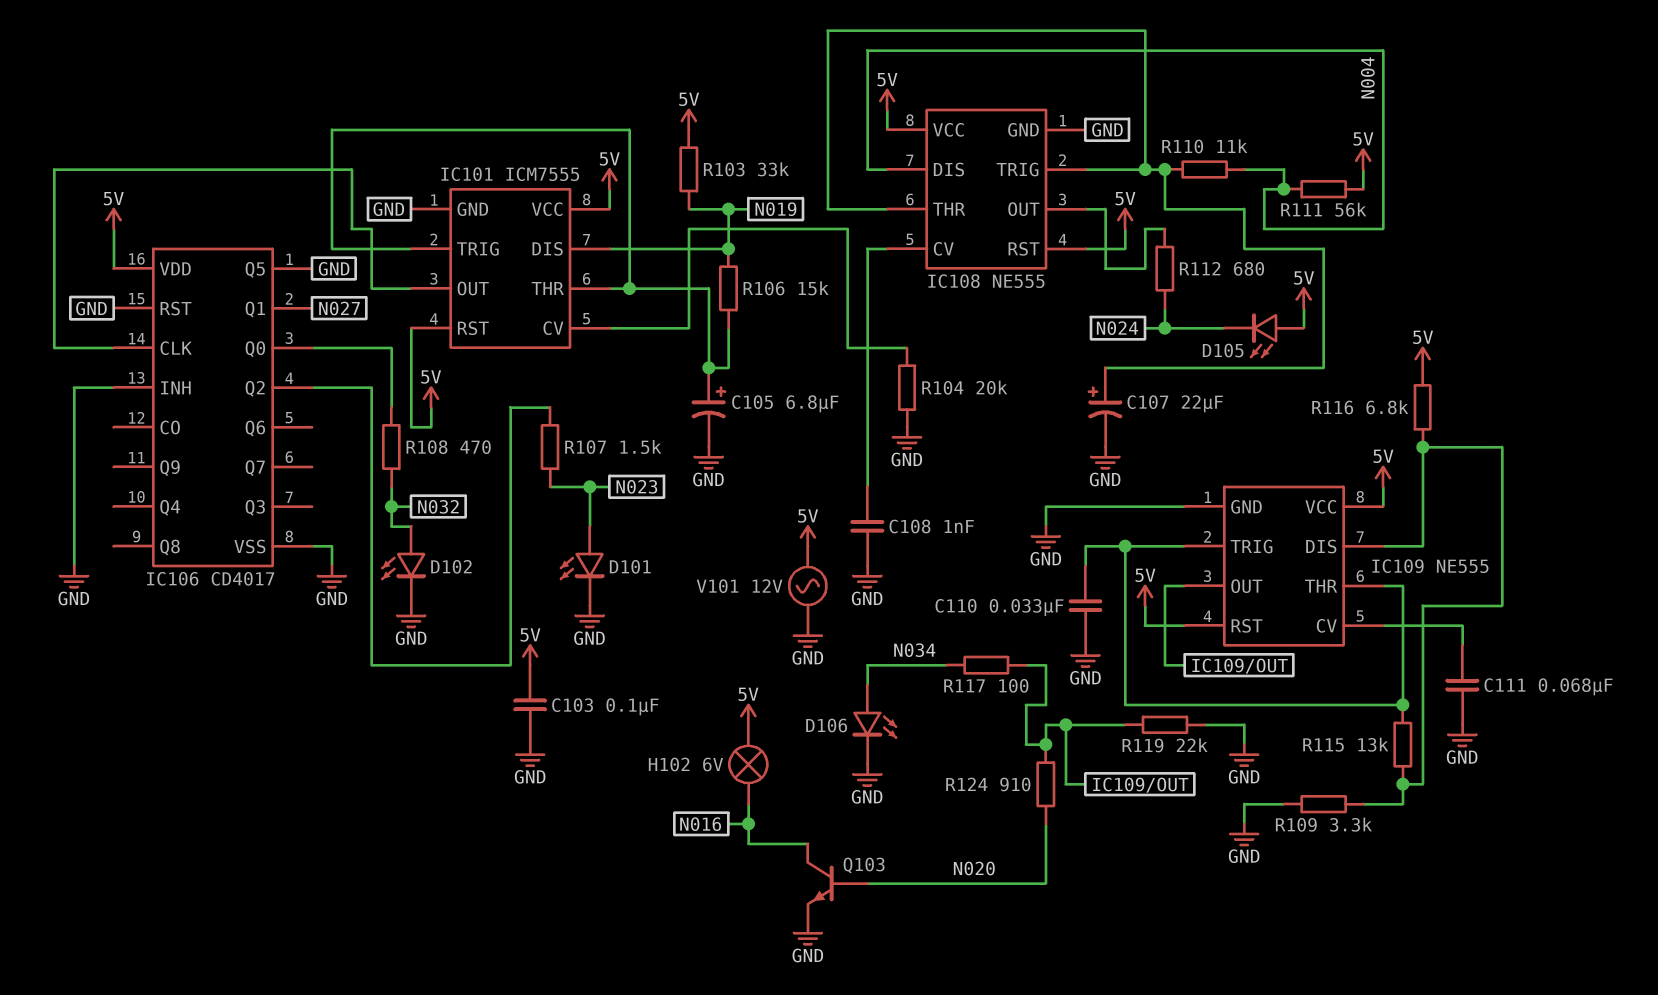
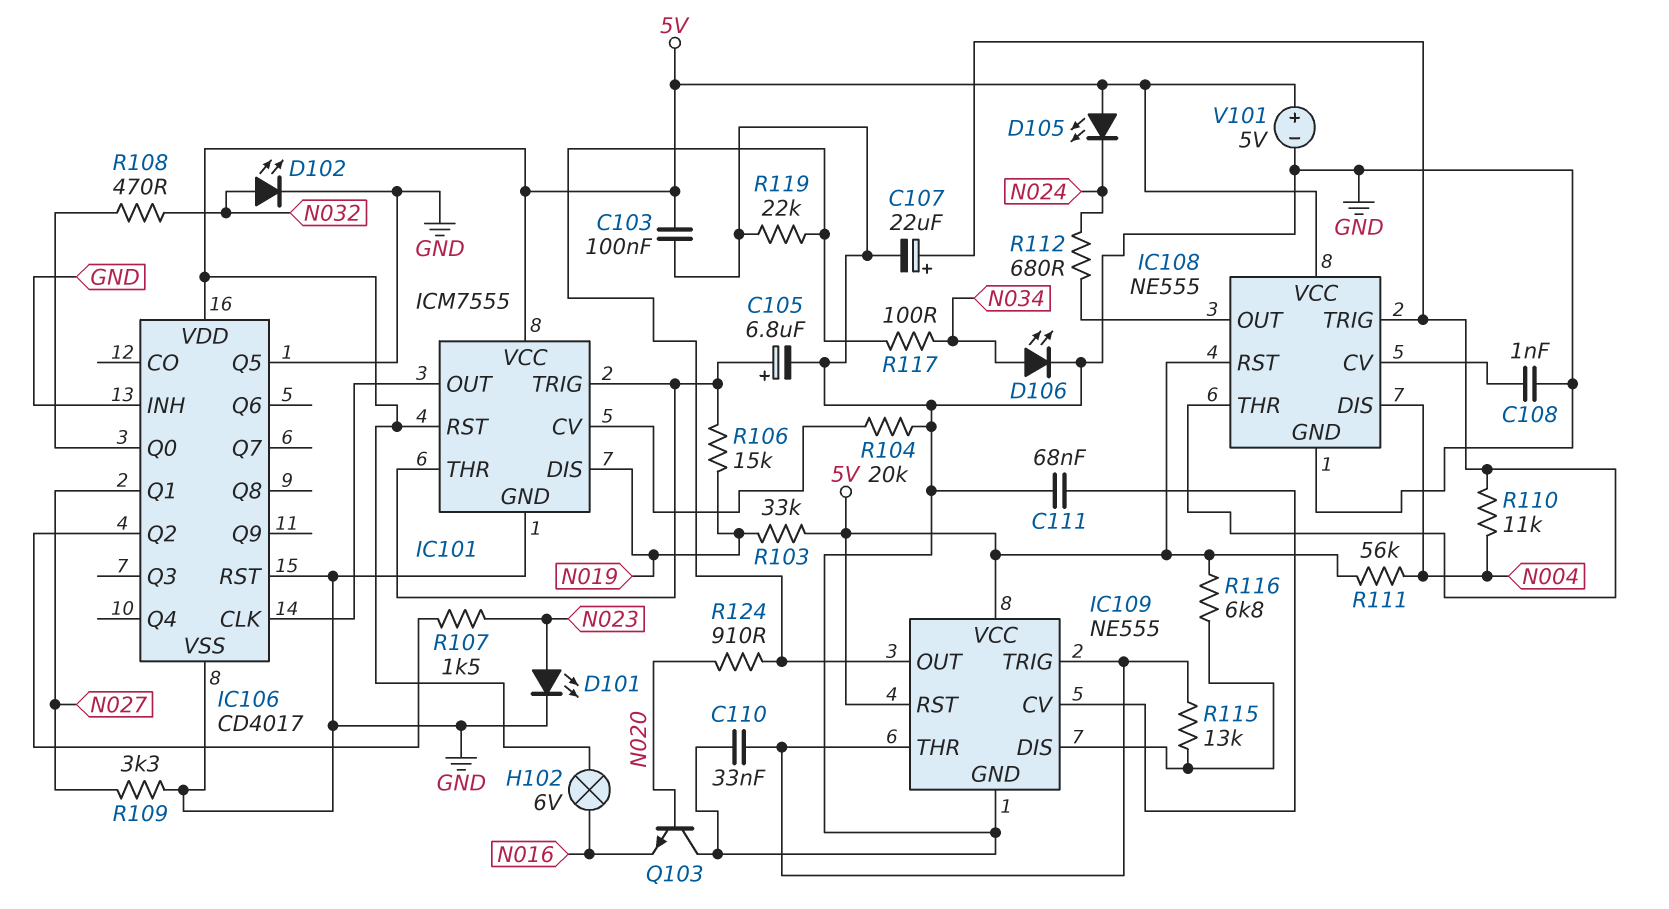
Q103: NPN (B N020, C N016, E GND) -> NPN (B N020, C GND, E N016)
R109: 3.3k (GND, IC109/DIS) -> 3.3k (GND, N027)
V101: AC 12V (5V, GND) -> 5V (plus 5V, minus GND)

